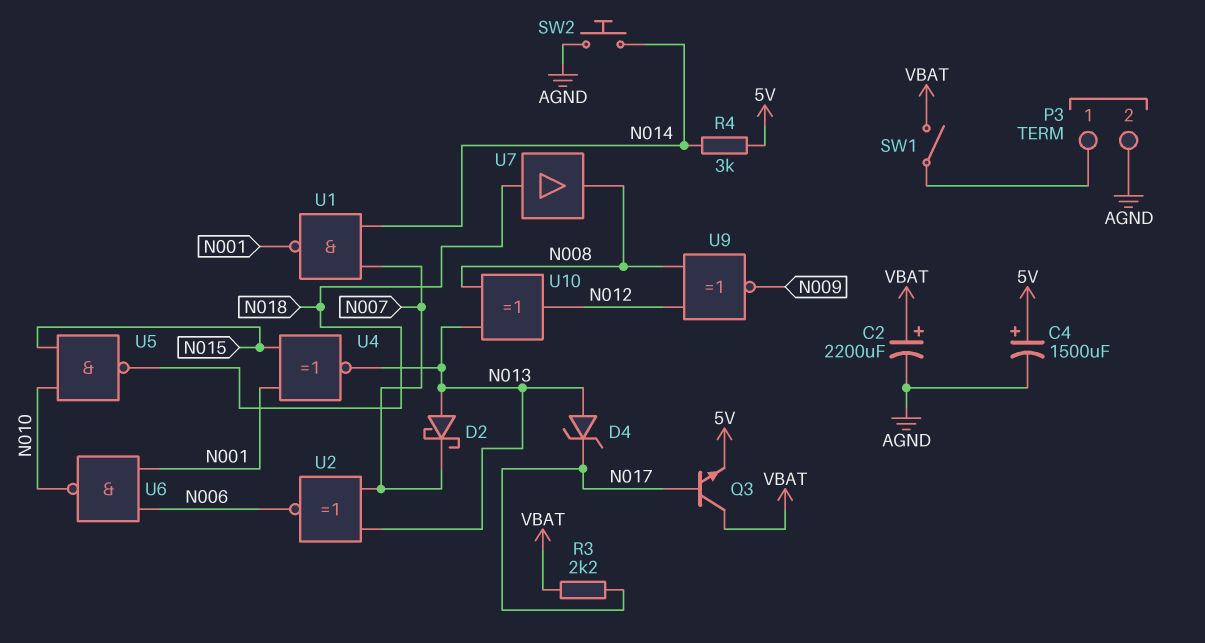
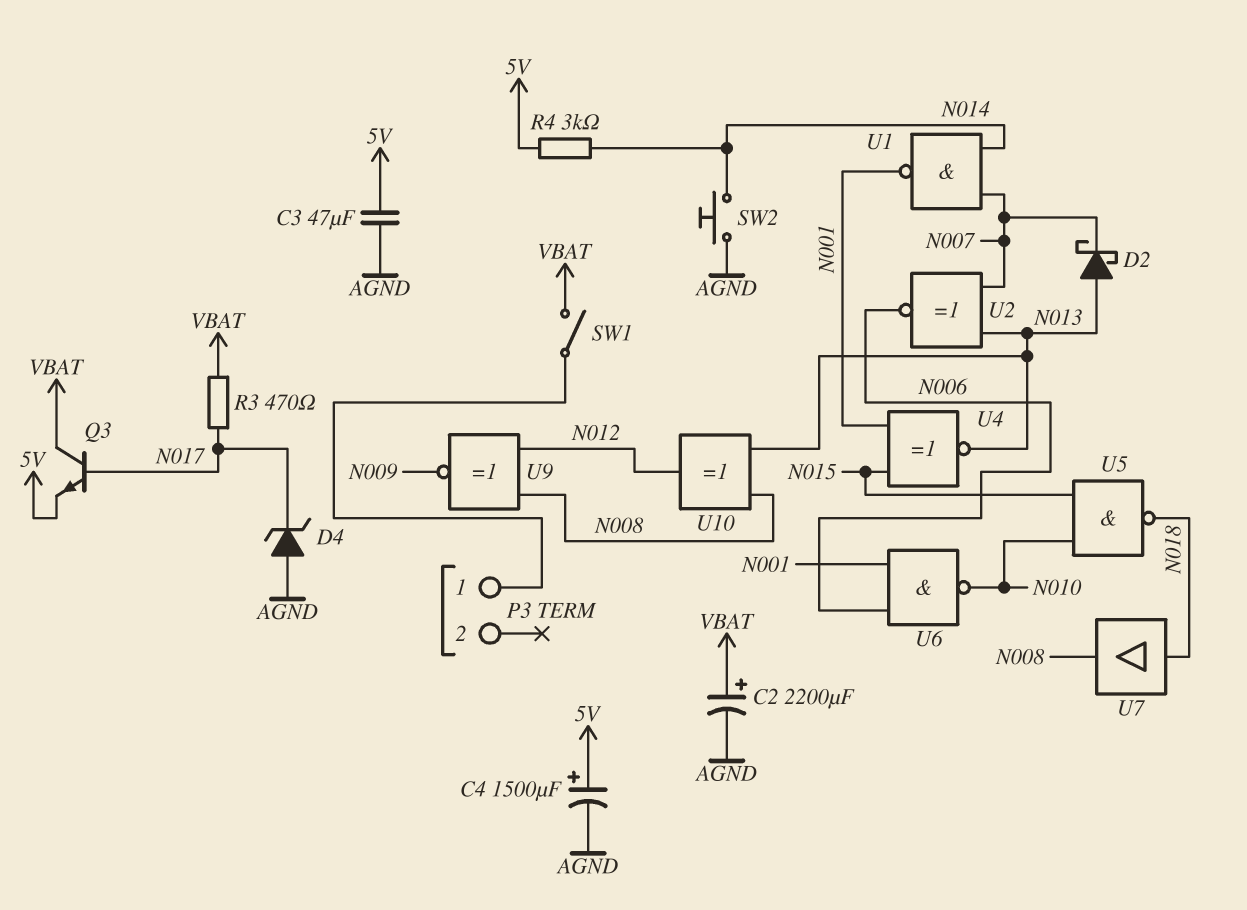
C3: none -> 47uF (5V, AGND)
D4: zener (A N013, K N017) -> zener (A AGND, K N017)
P3 pin 2: AGND -> none
R3: 2.2k (N017, VBAT) -> 470 (N017, VBAT)

